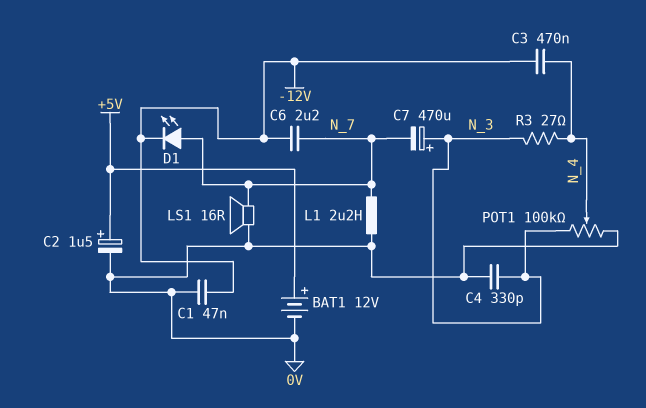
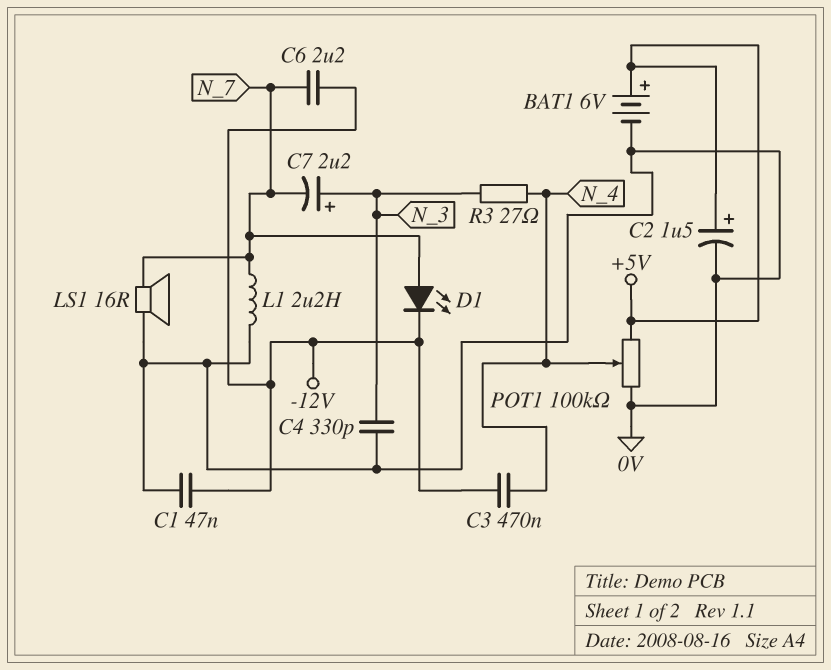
BAT1: 12V (plus +5V, minus 0V) -> 6V (plus +5V, minus 0V)
C7: 470uF (plus N_3, minus N_7) -> 2.2uF (plus N_3, minus N_7)
POT1: 100k (0V, N_3, wiper N_4) -> 100k (+5V, 0V, wiper N_4)

